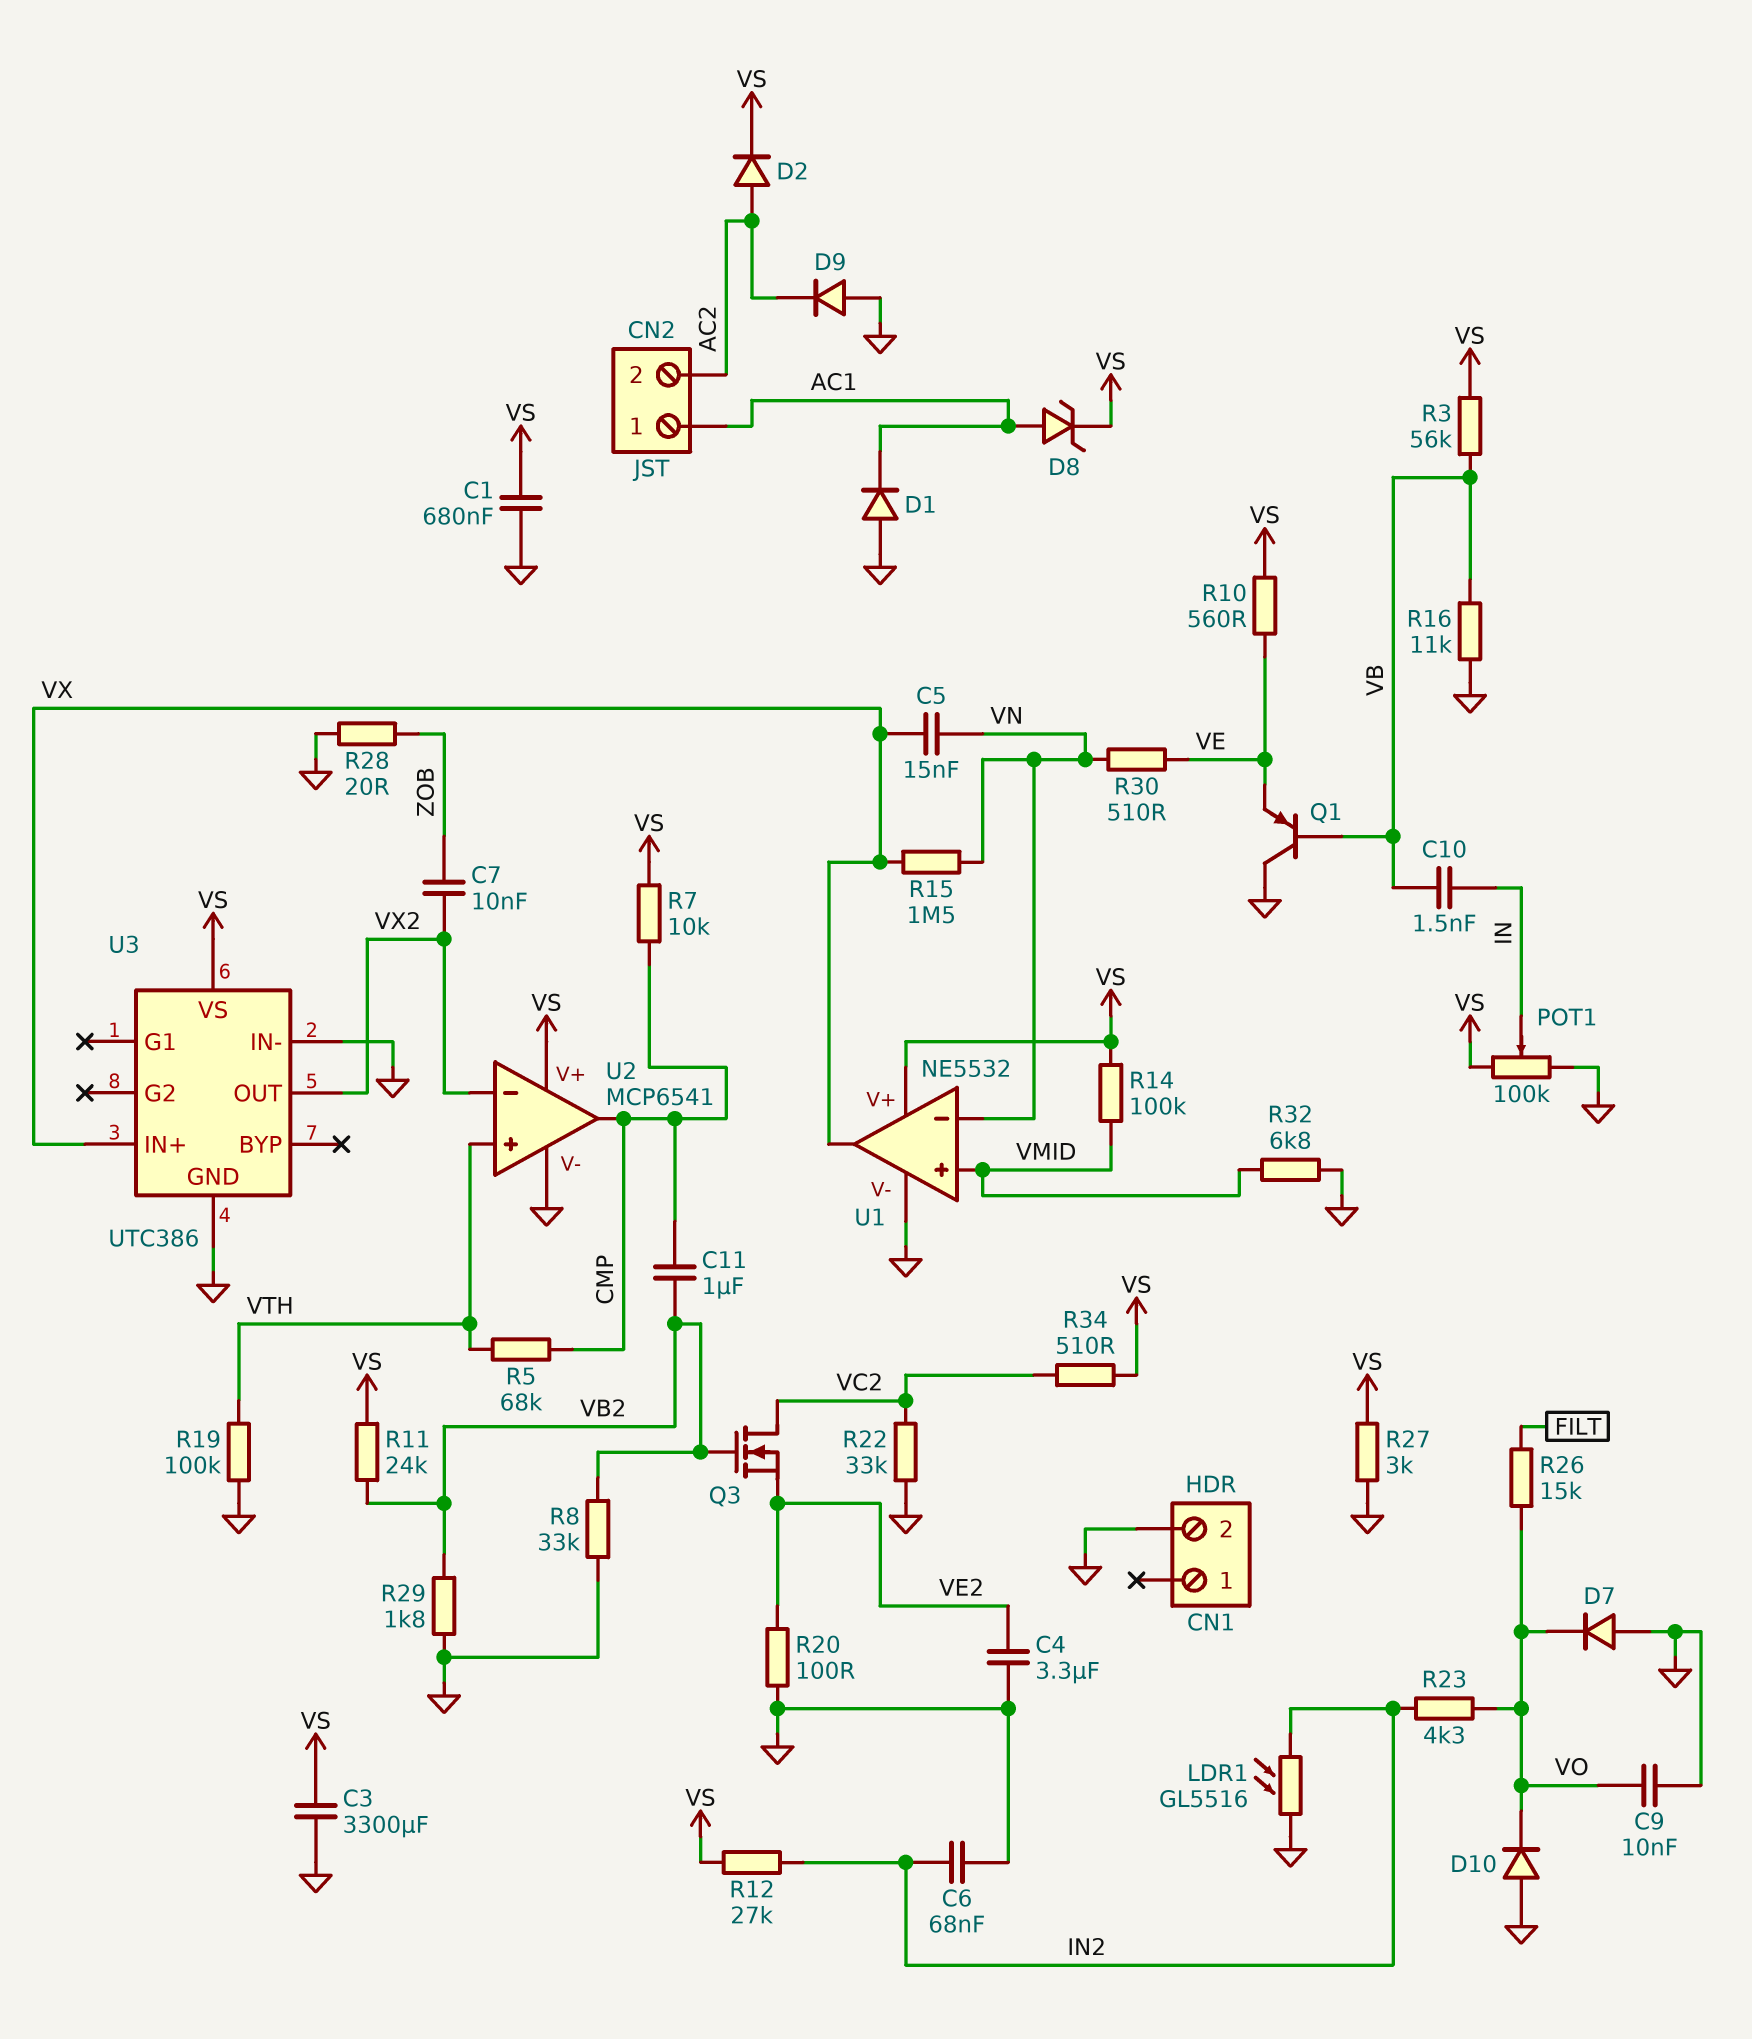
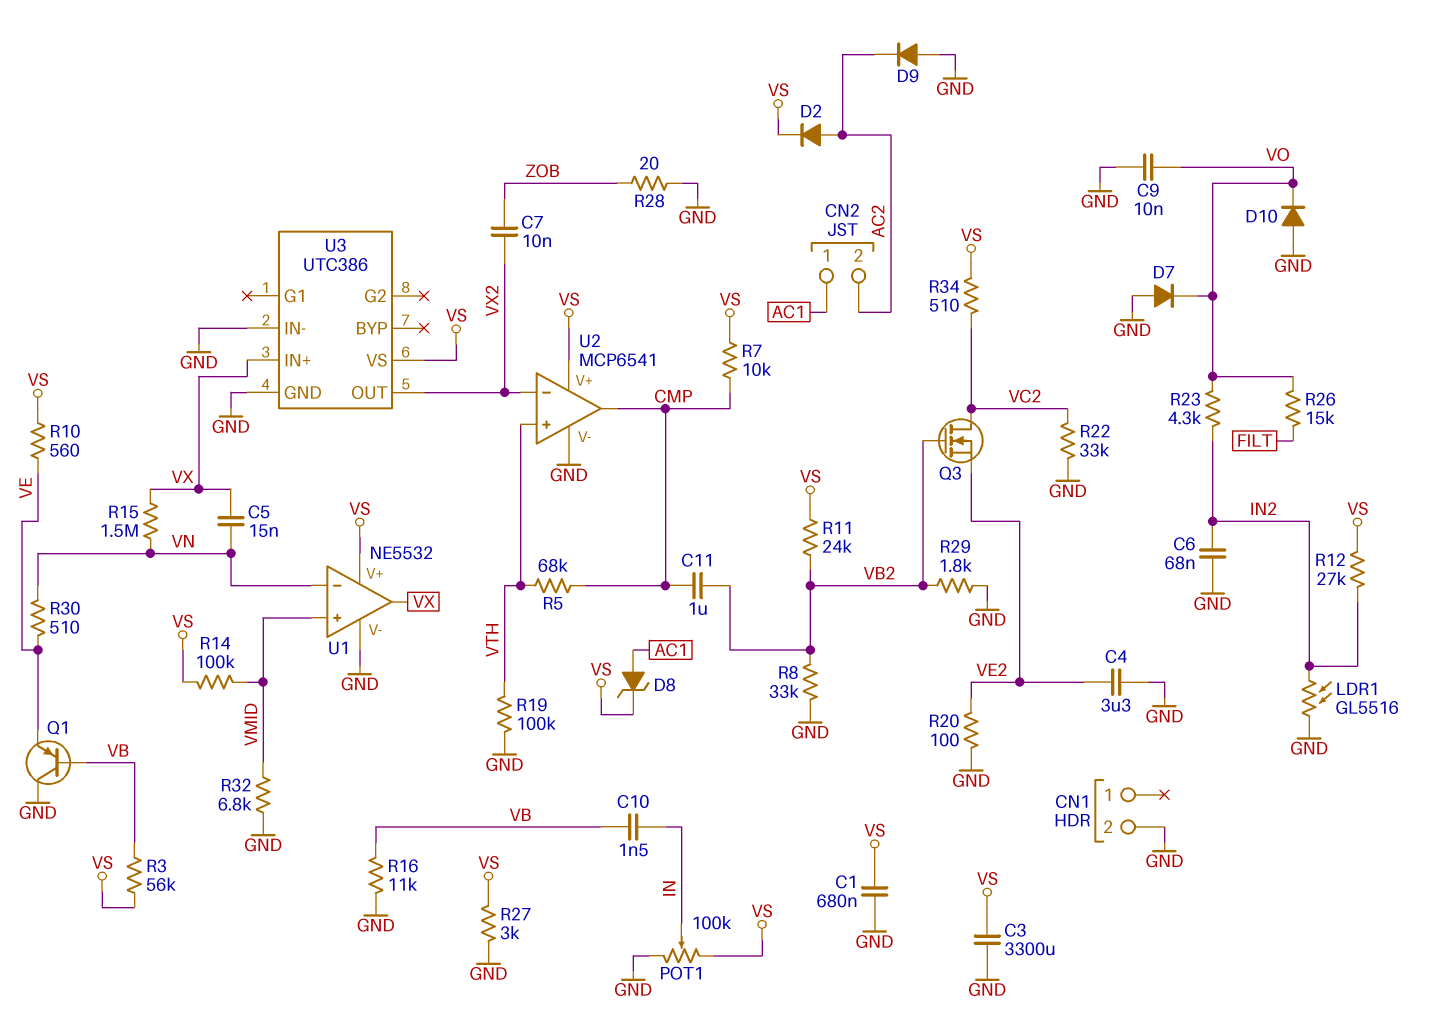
D1: diode (A GND, K AC1) -> none

